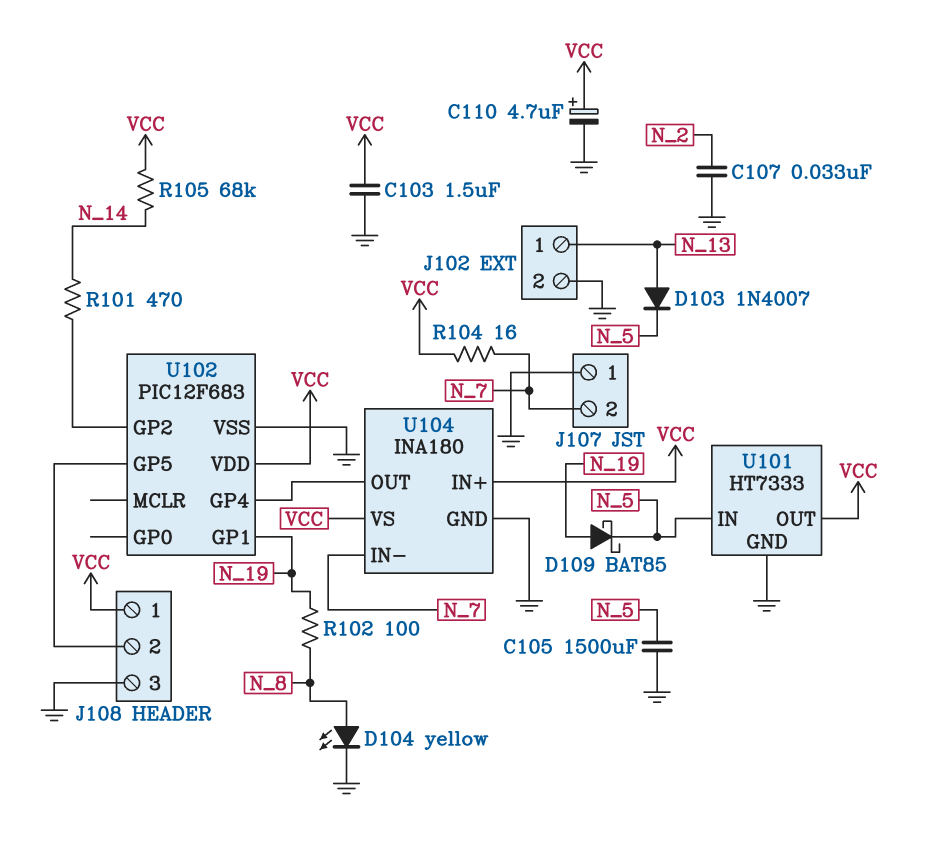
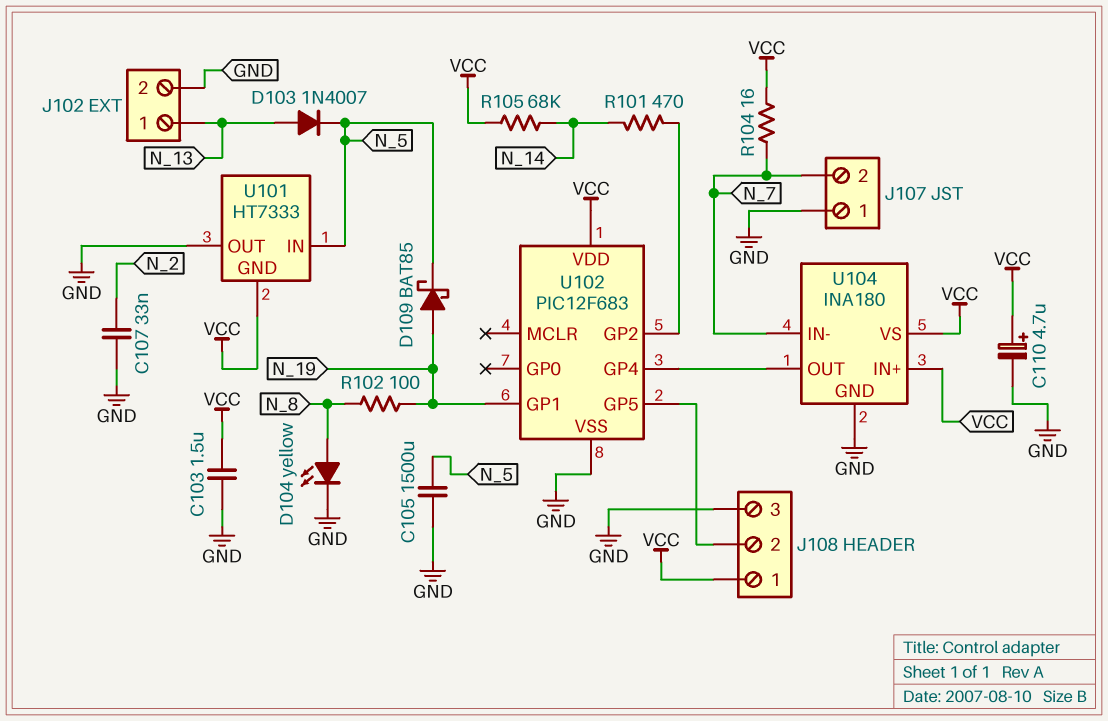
U101 pin GND: GND -> VCC
U101 pin OUT: VCC -> GND

